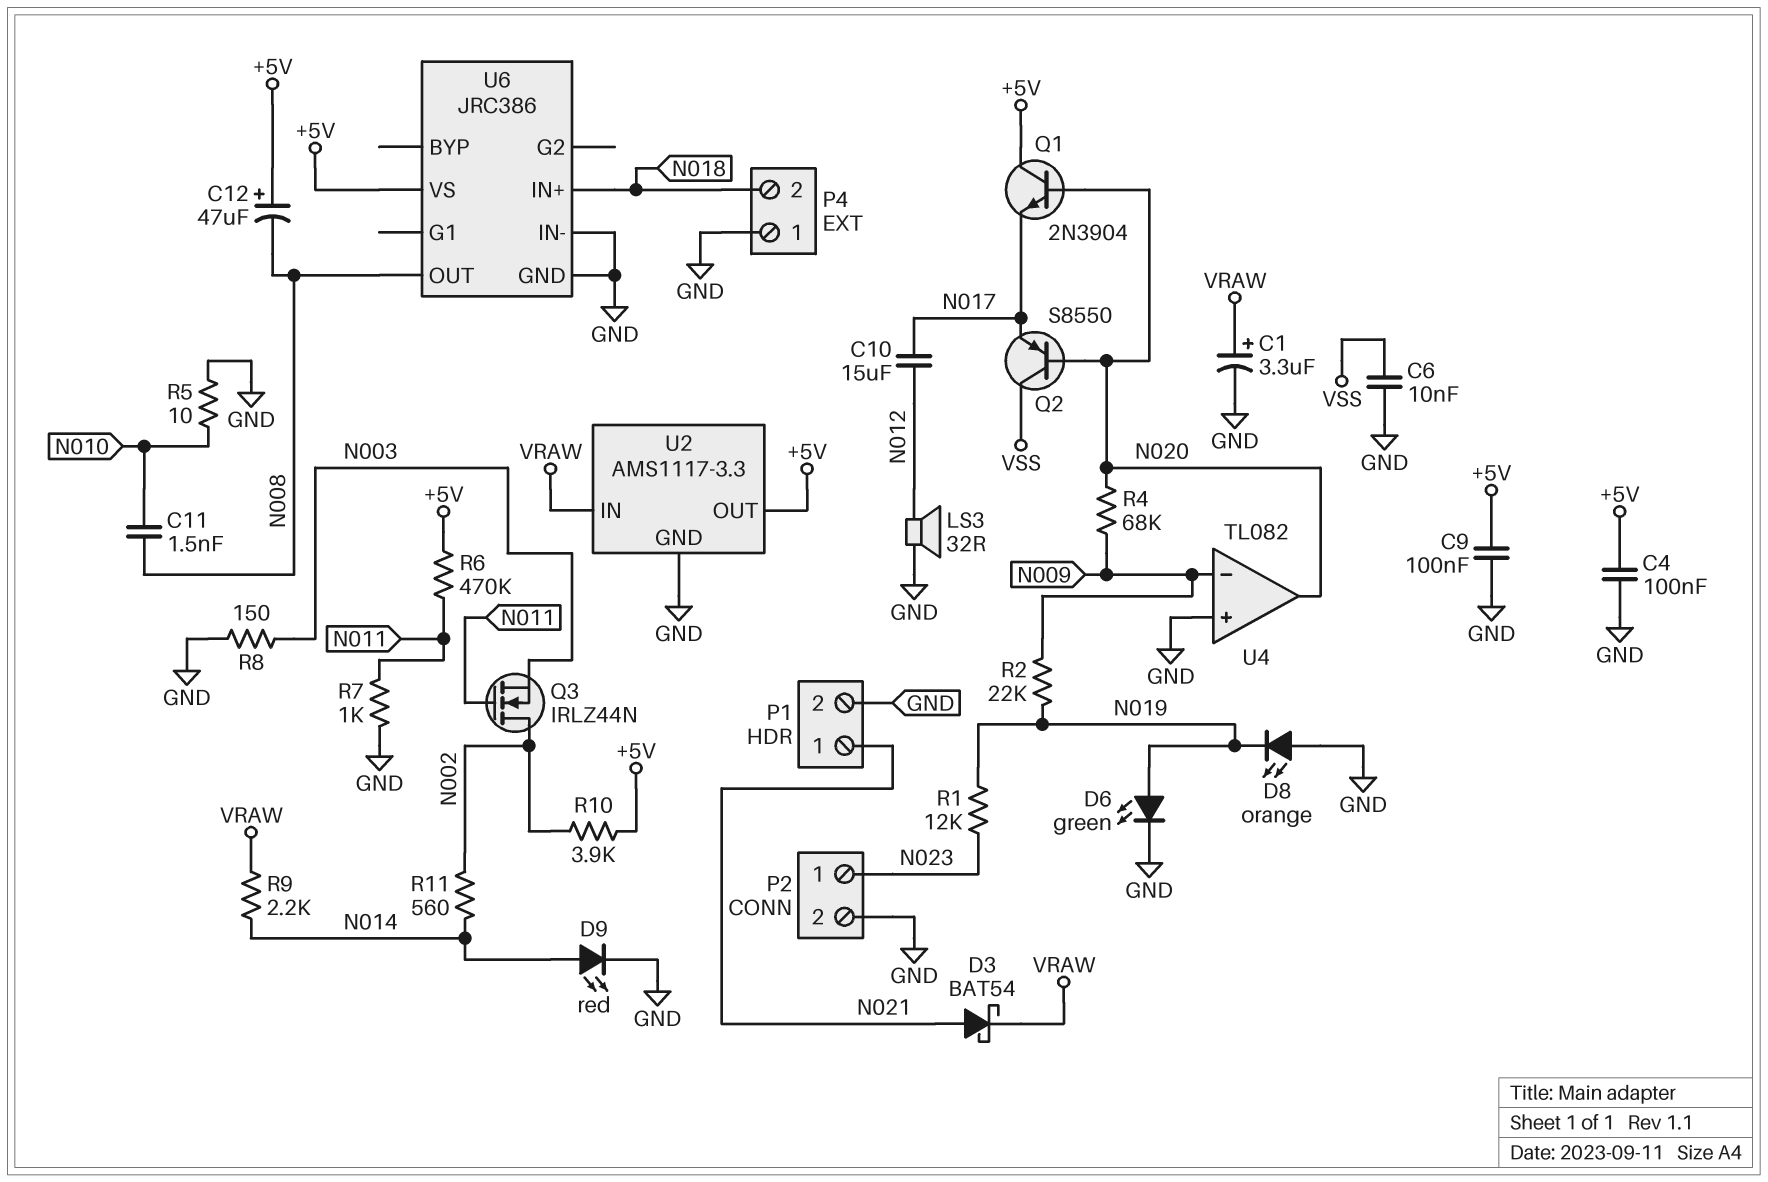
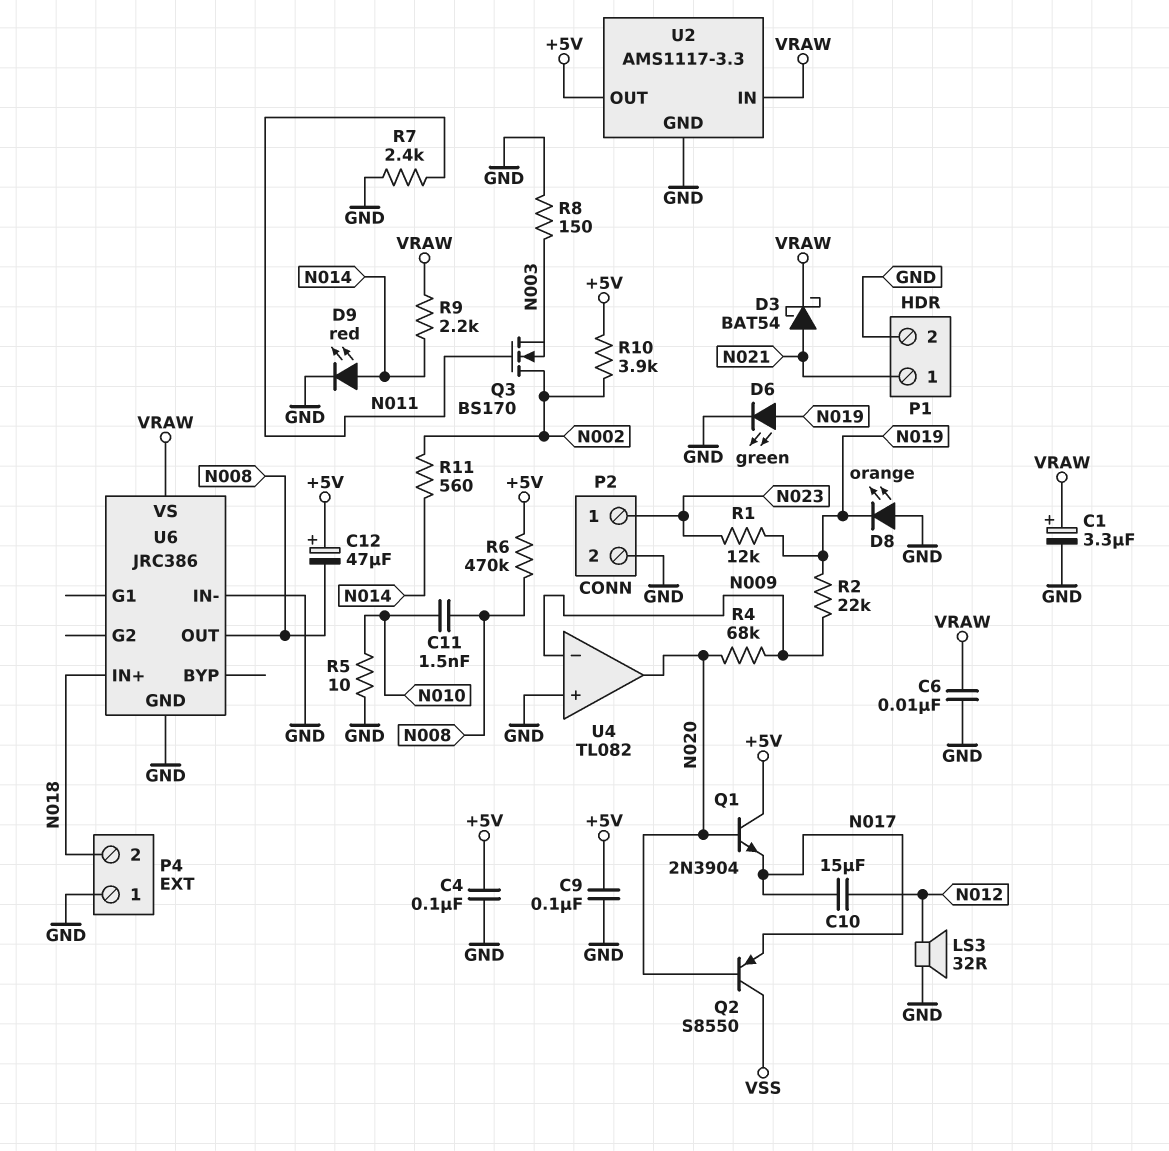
C6: 10nF (GND, VSS) -> 10nF (GND, VRAW)
Q3: NMOS IRLZ44N (G N011, D N002, S N003) -> NMOS BS170 (G N011, D N002, S N003)
R6: 470k (+5V, N011) -> 470k (+5V, N008)
R7: 1k (GND, N011) -> 2.4k (GND, N011)
U6 pin VS: +5V -> VRAW

